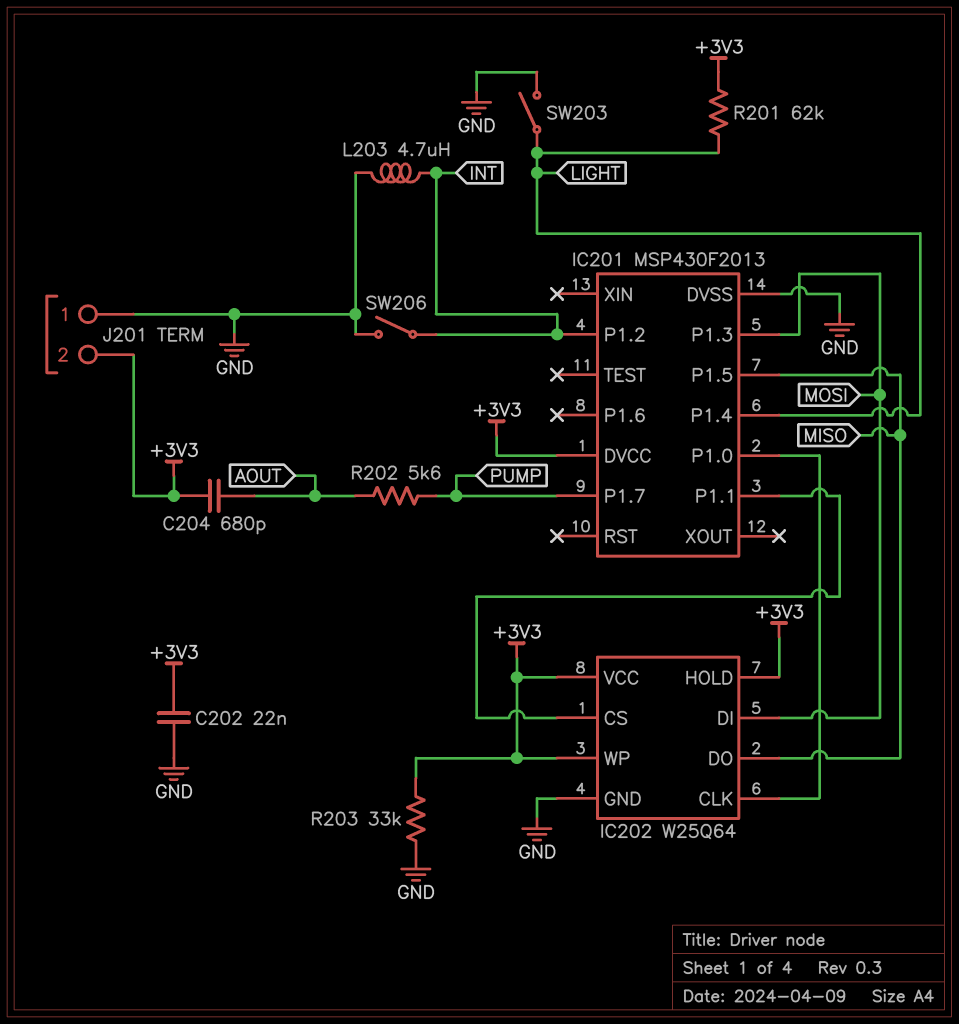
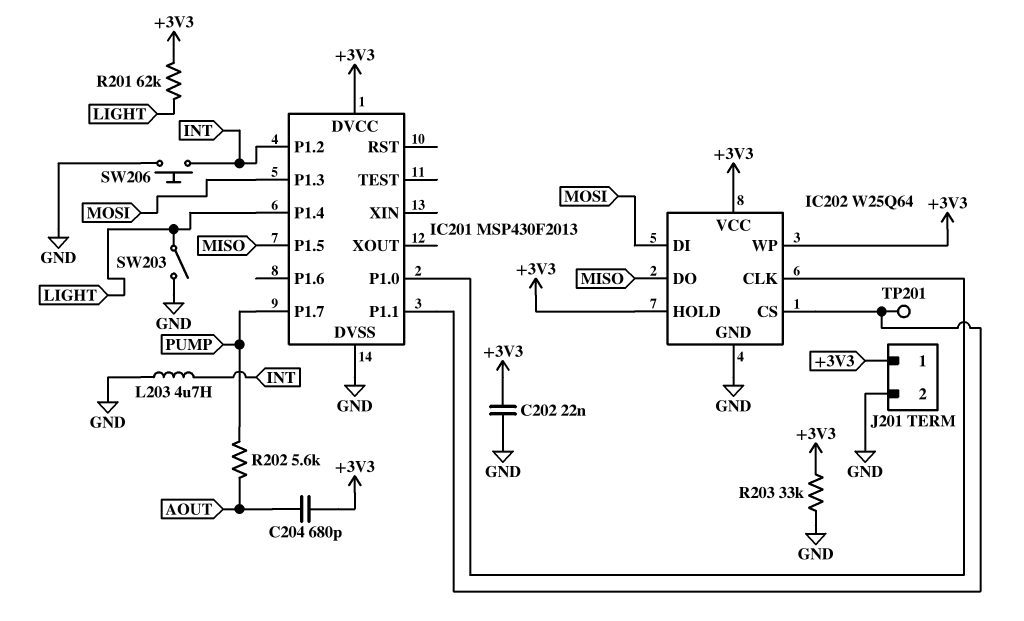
J201 pin 1: GND -> +3V3
J201 pin 2: +3V3 -> GND
SW206: switch (GND, INT) -> button (GND, INT)
TP201: none -> test point (IC201/P1.1)

